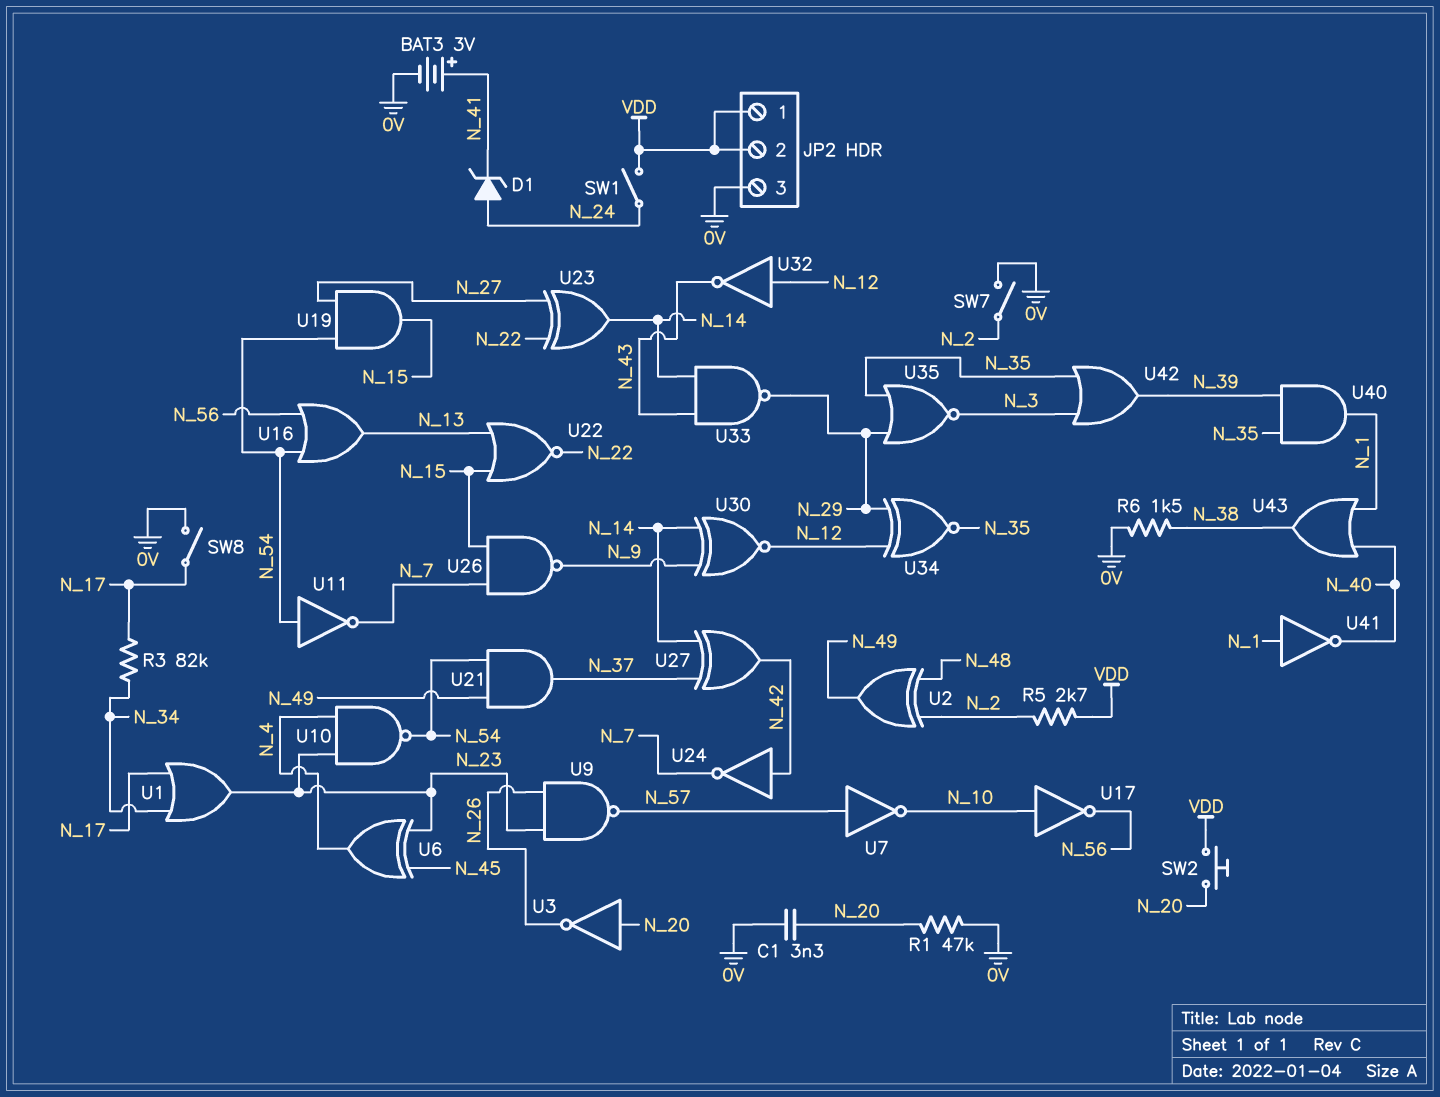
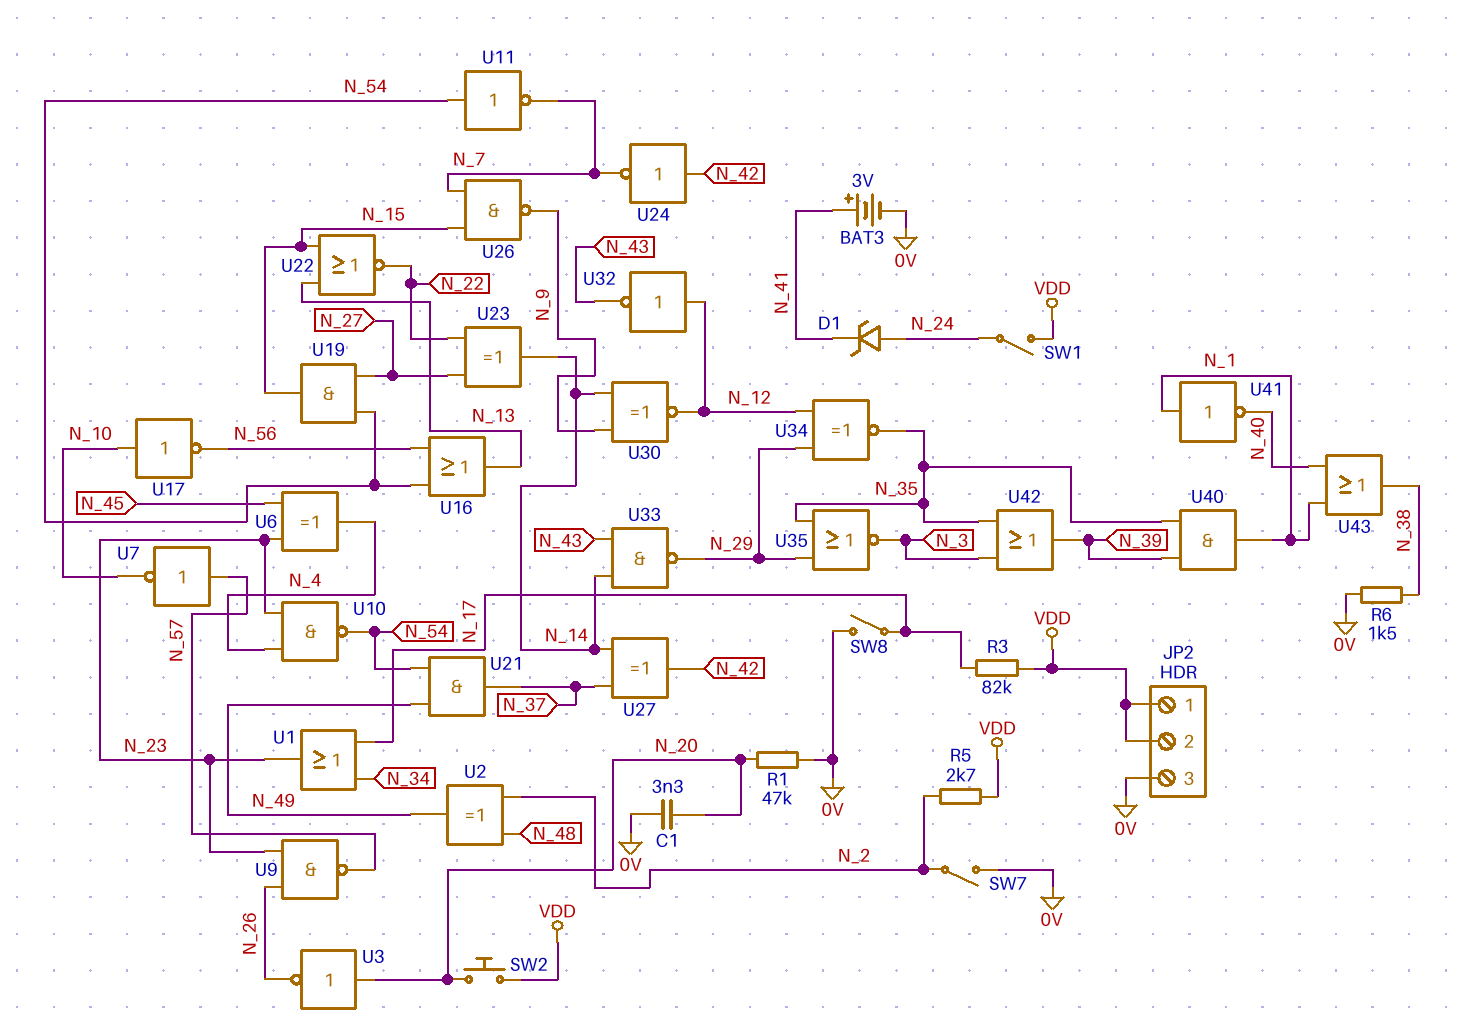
R3: 82k (N_17, N_34) -> 82k (N_17, VDD)

